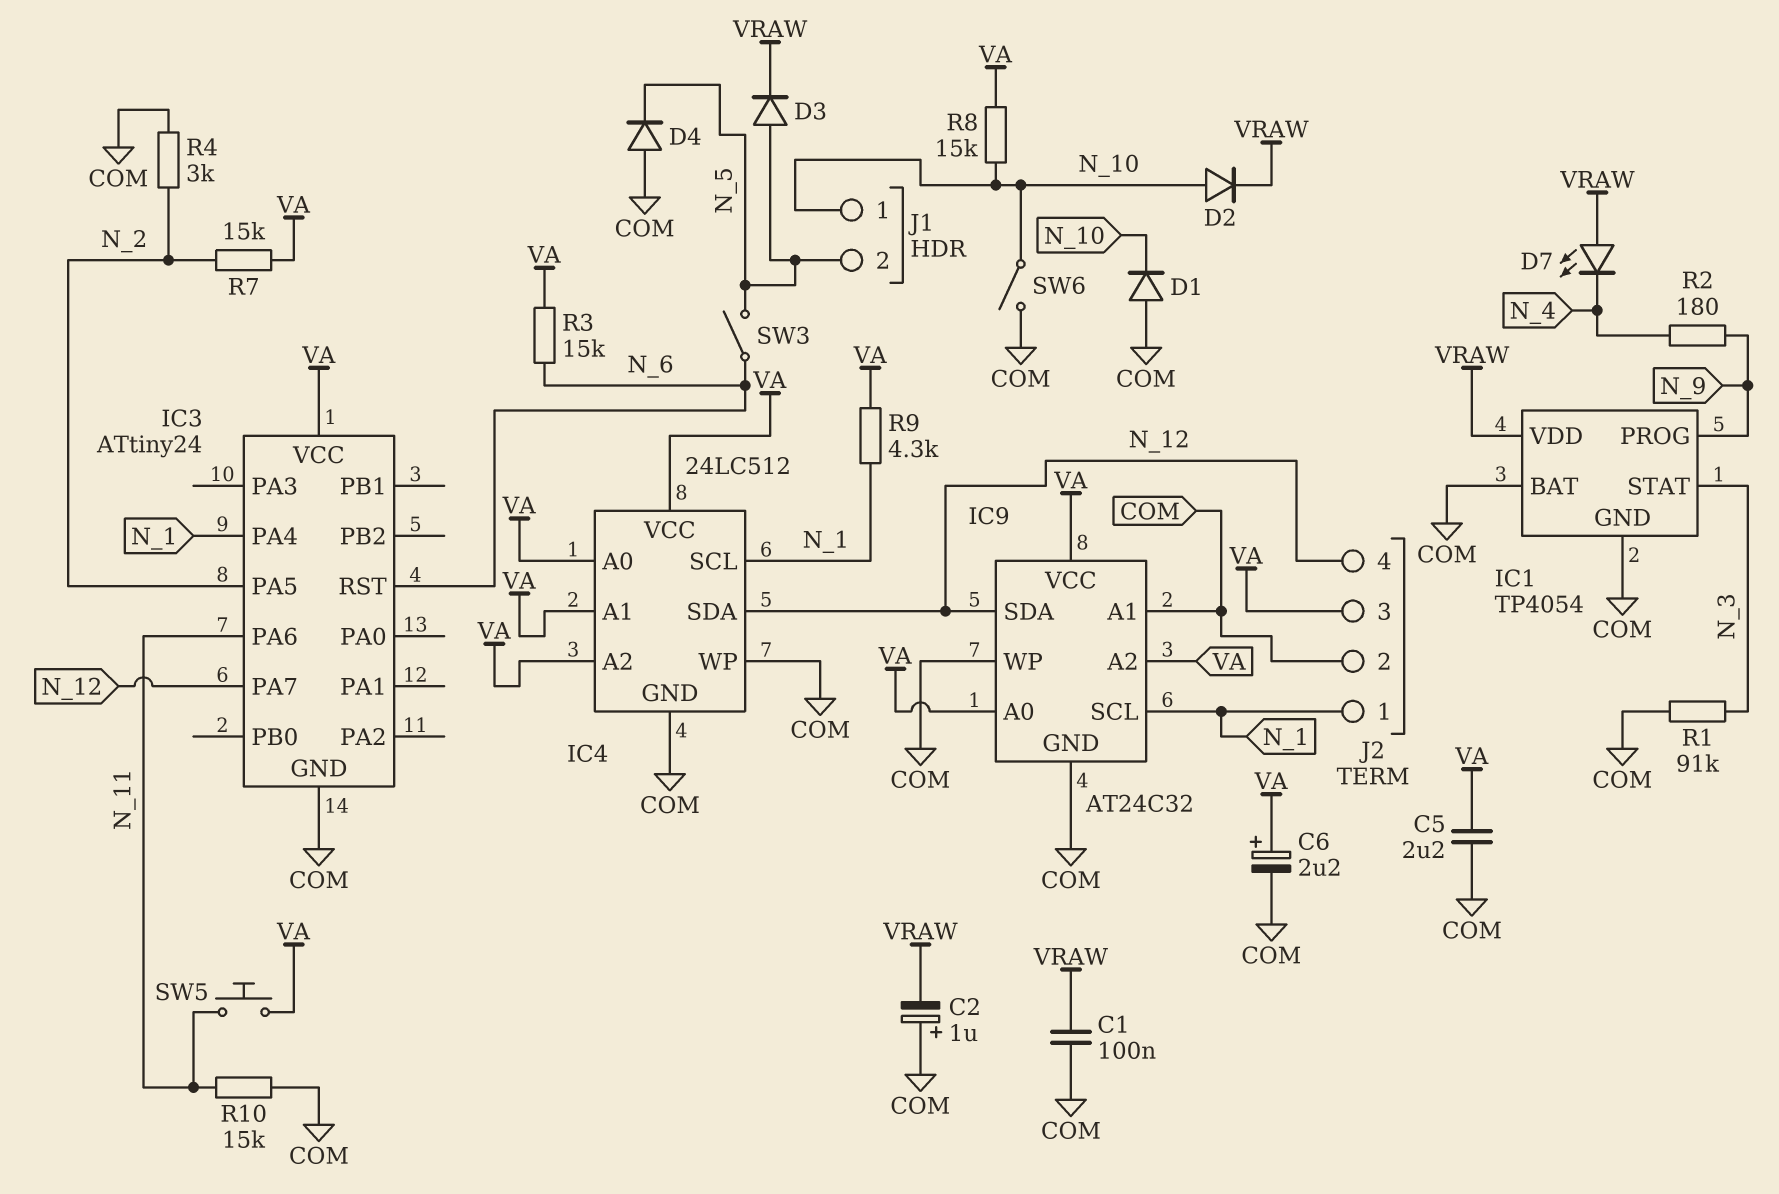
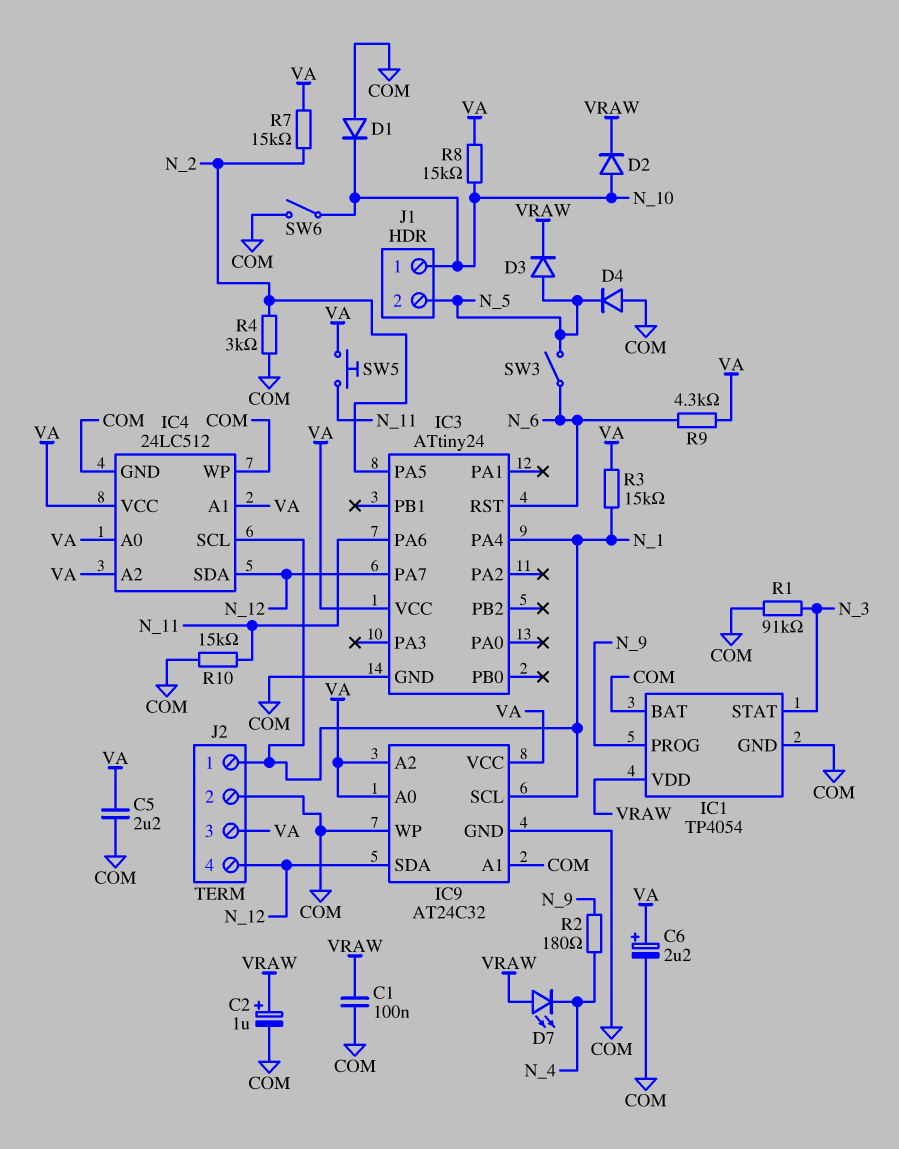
C2: 1uF (plus COM, minus VRAW) -> 1uF (plus VRAW, minus COM)
R3: 15k (N_6, VA) -> 15k (N_1, VA)
R9: 4.3k (N_1, VA) -> 4.3k (N_6, VA)

